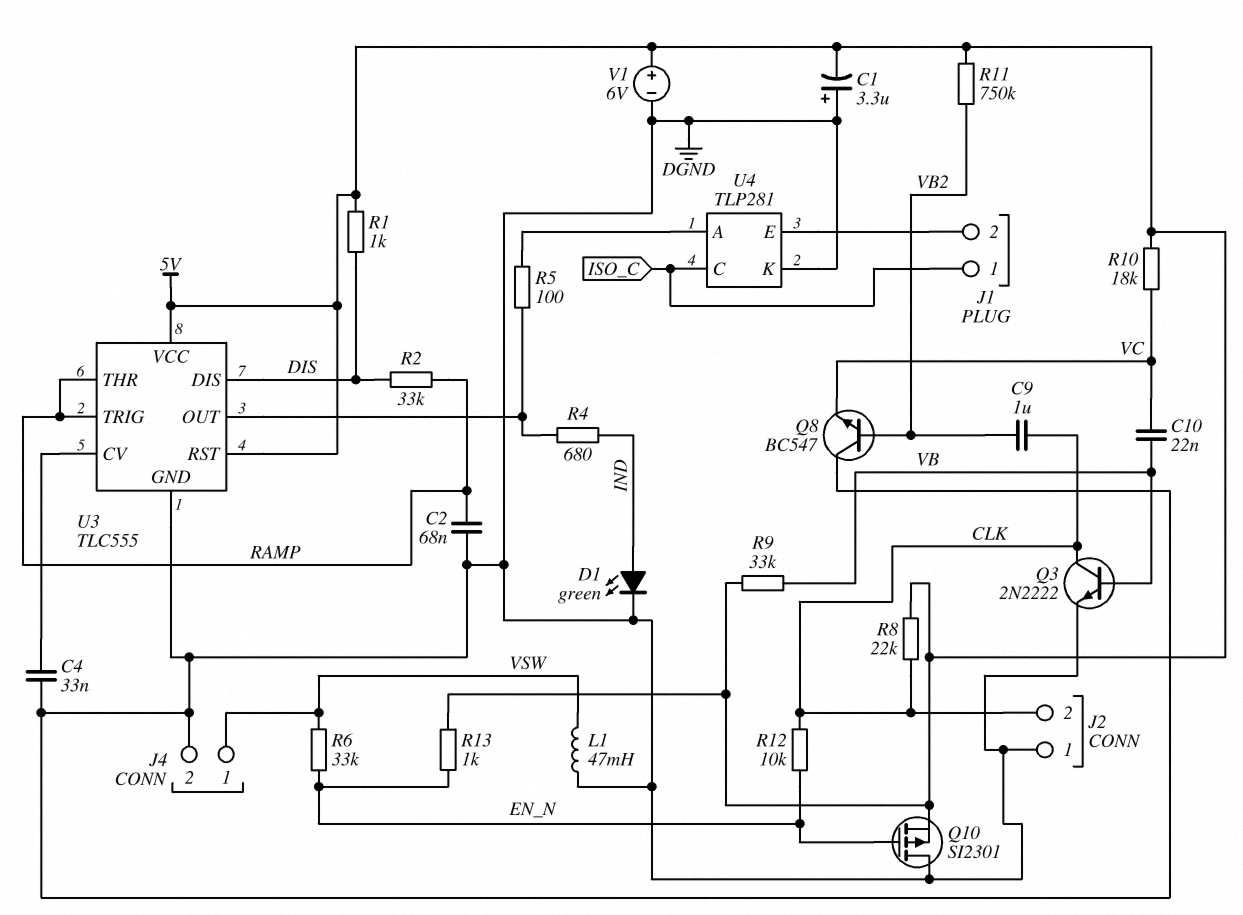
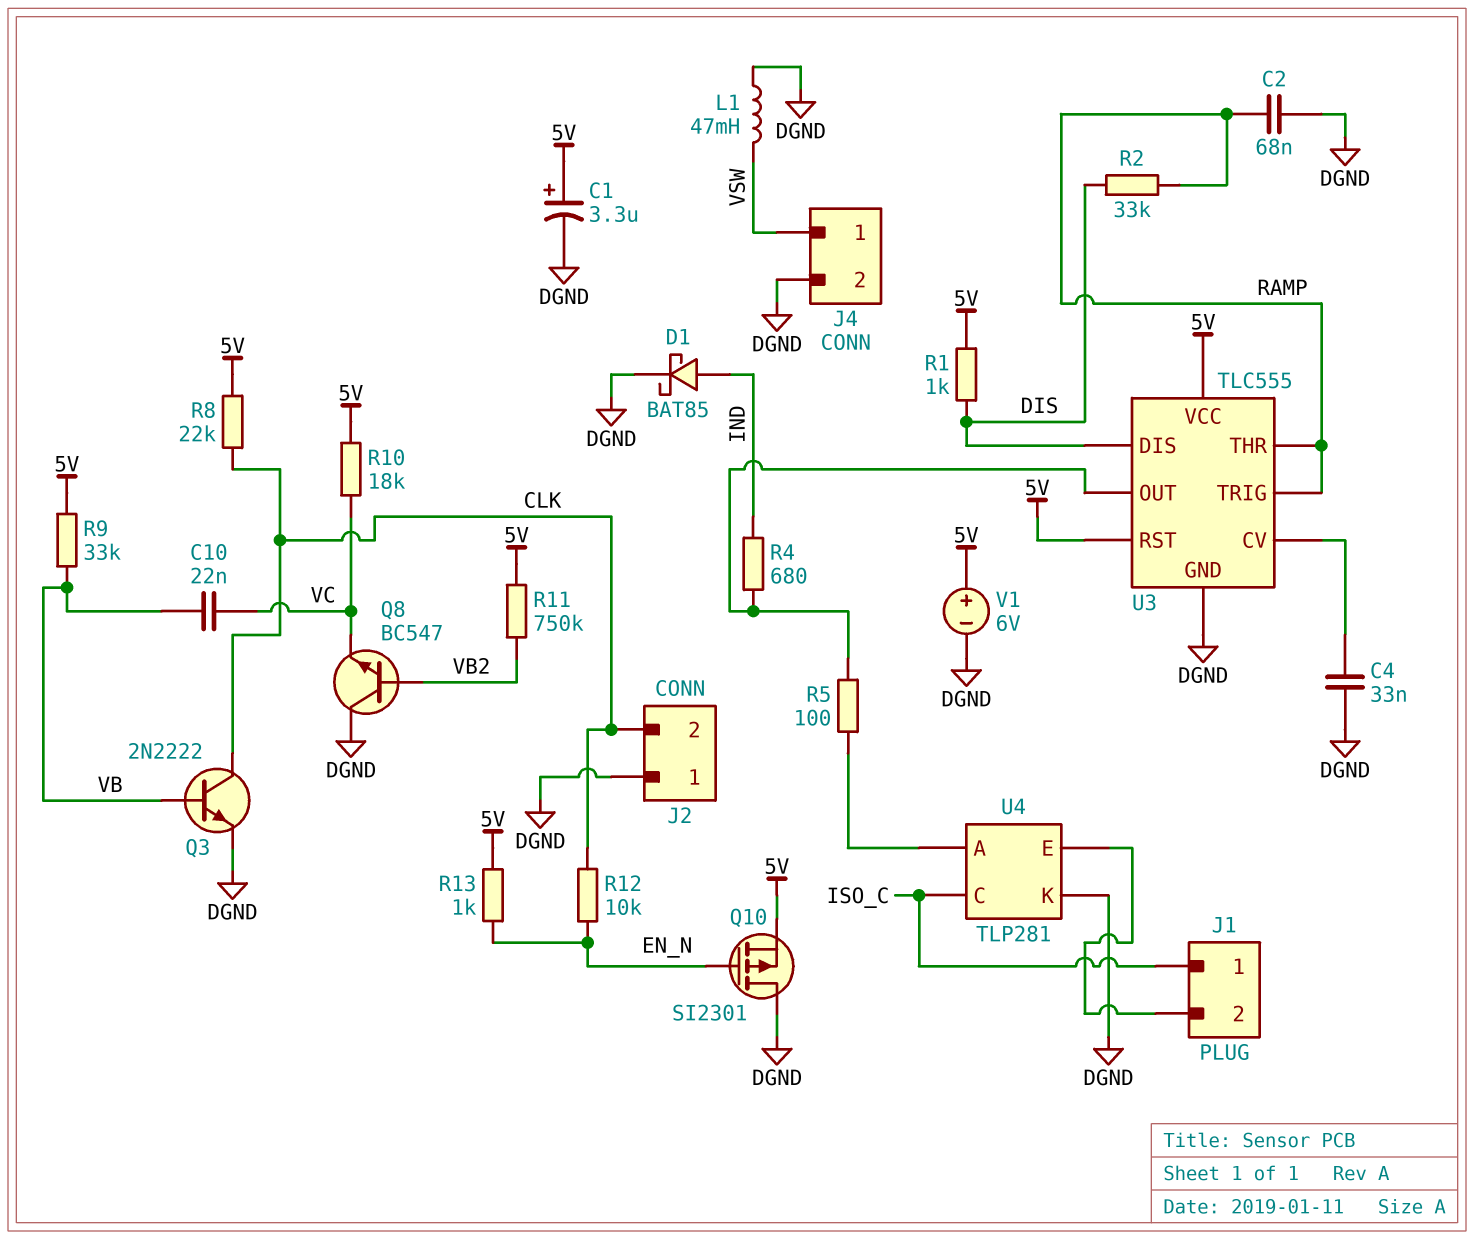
C1: 3.3uF (plus DGND, minus 5V) -> 3.3uF (plus 5V, minus DGND)
C9: 1uF (CLK, VB2) -> none
D1: LED green (A IND, K DGND) -> schottky BAT85 (A IND, K DGND)
R6: 33k (EN_N, VSW) -> none

